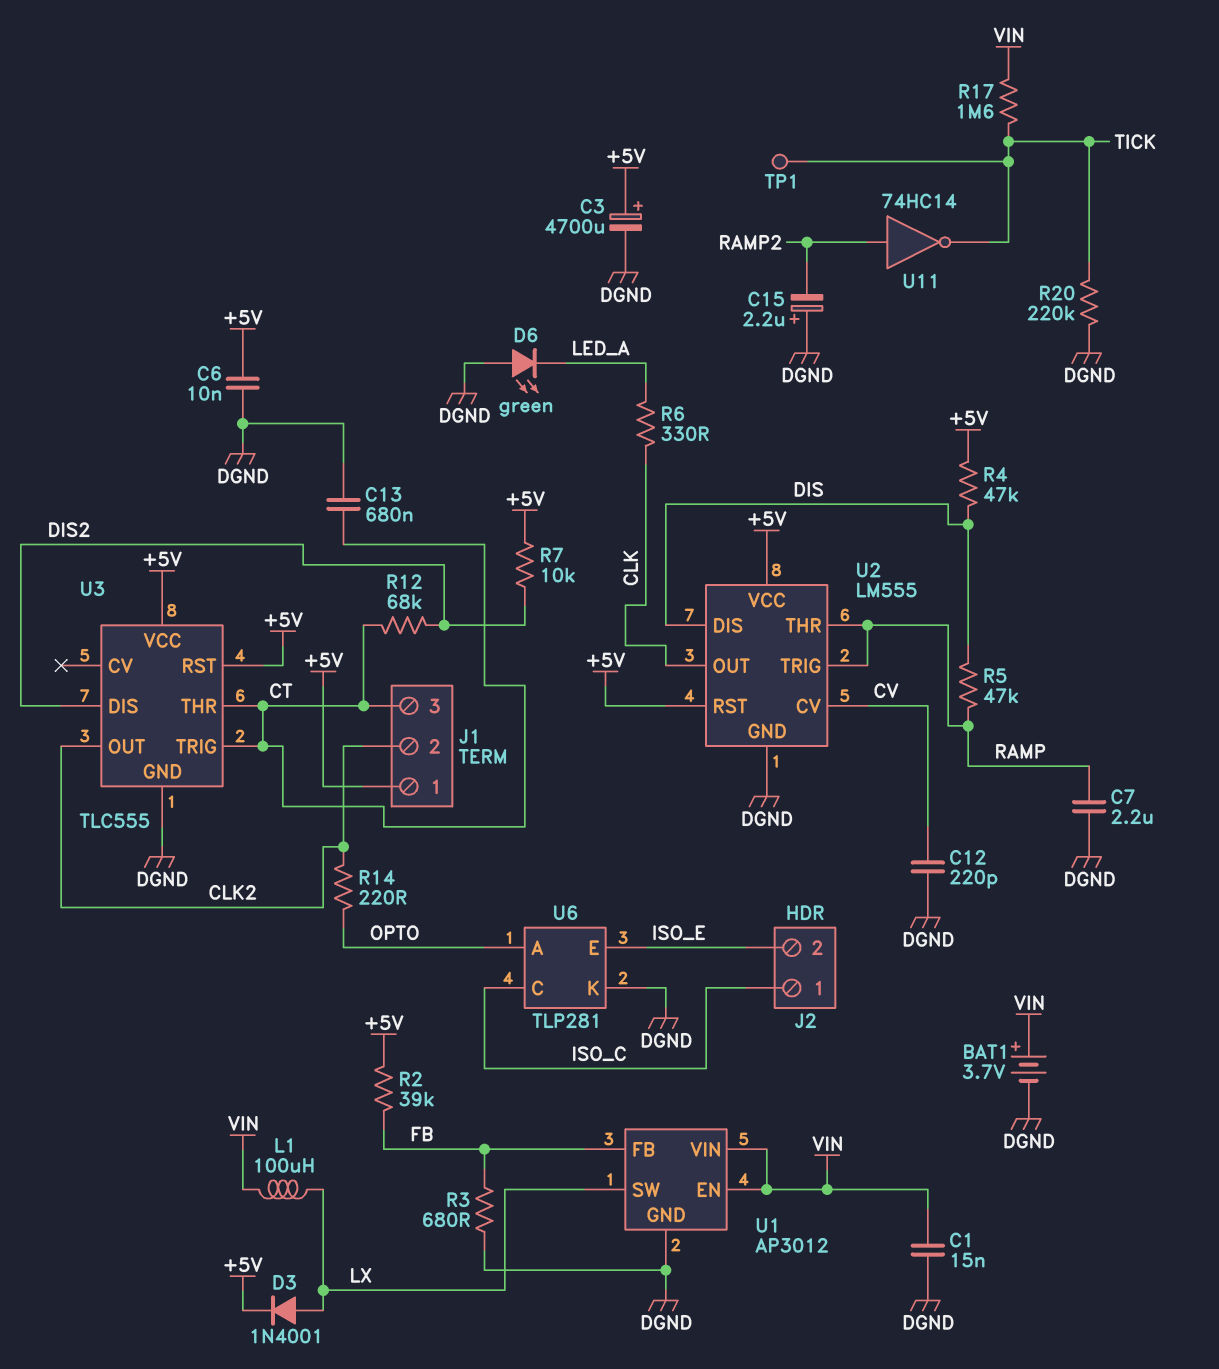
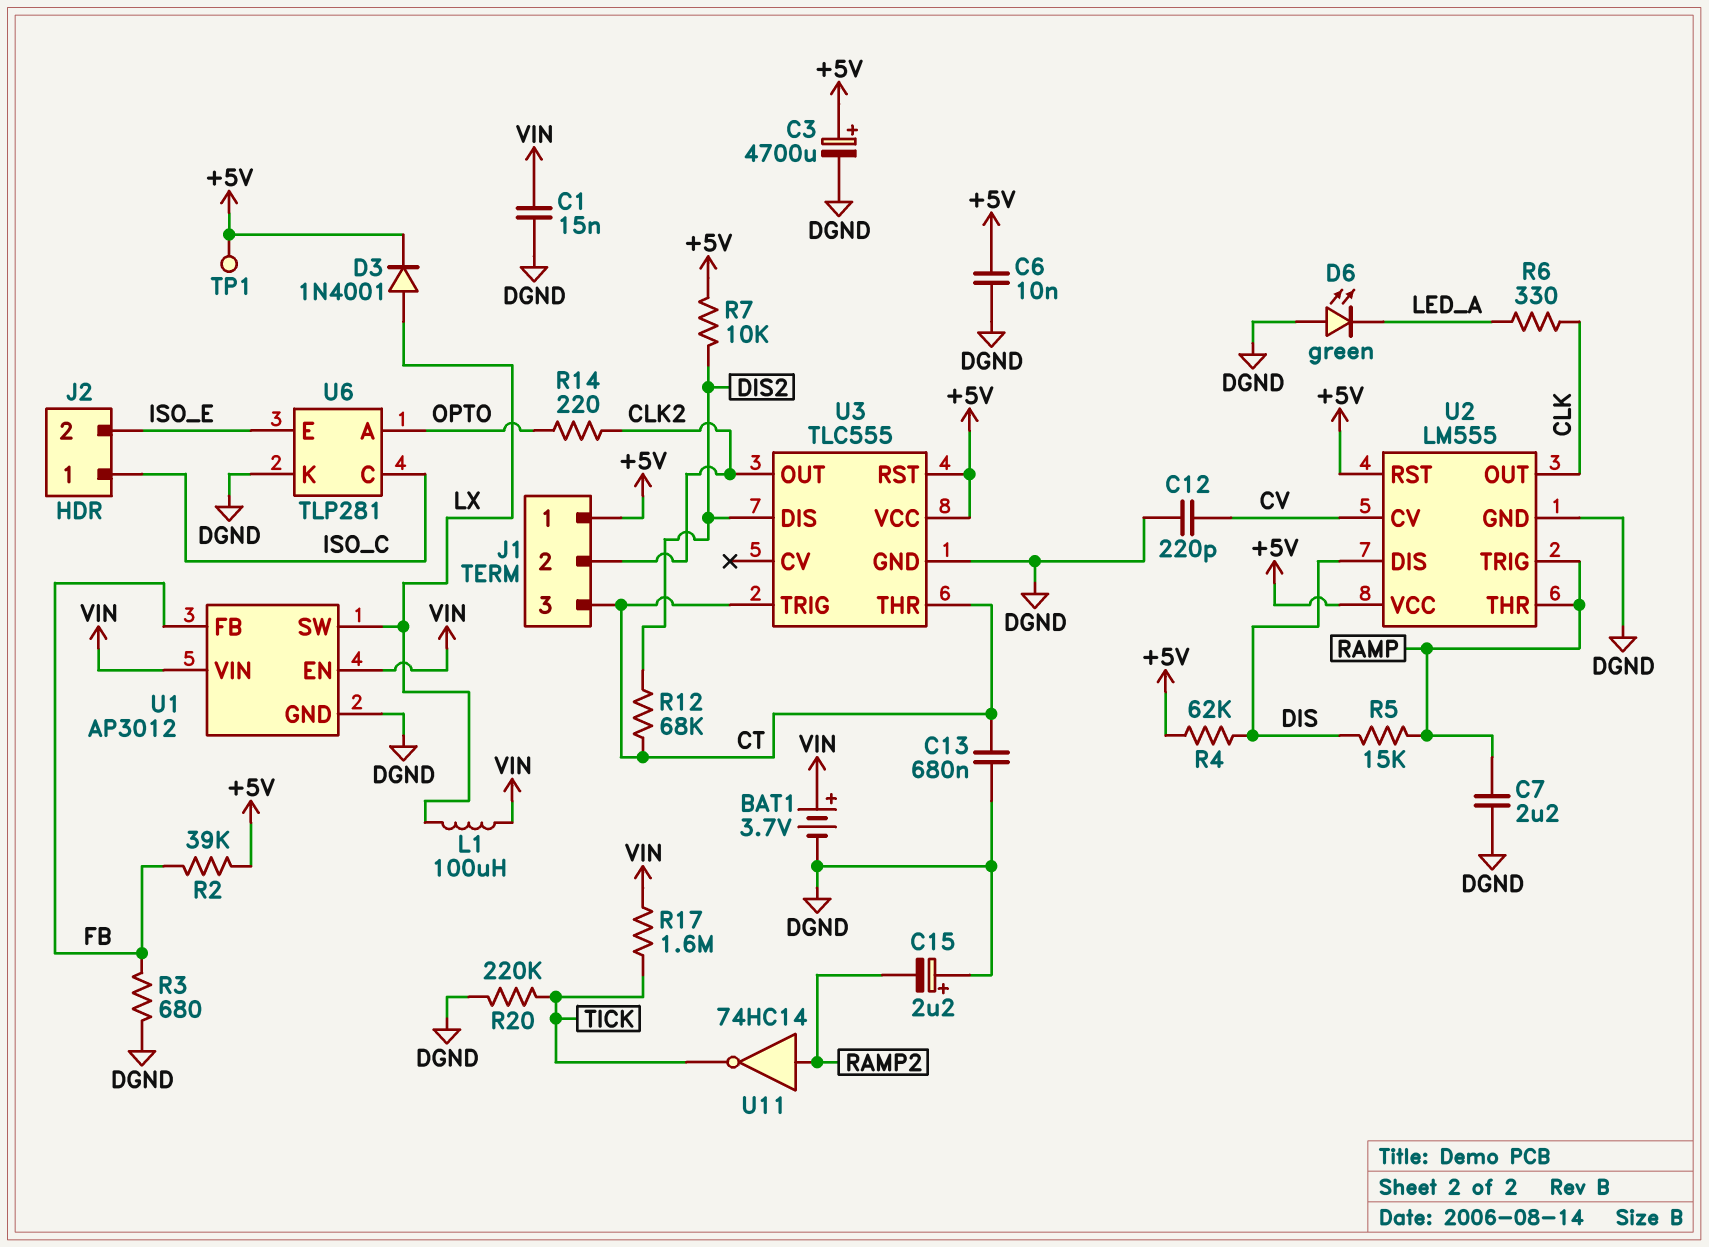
R4: 47k (+5V, DIS) -> 62k (+5V, DIS)
R5: 47k (DIS, RAMP) -> 15k (DIS, RAMP)
TP1: test point (TICK) -> test point (+5V)

